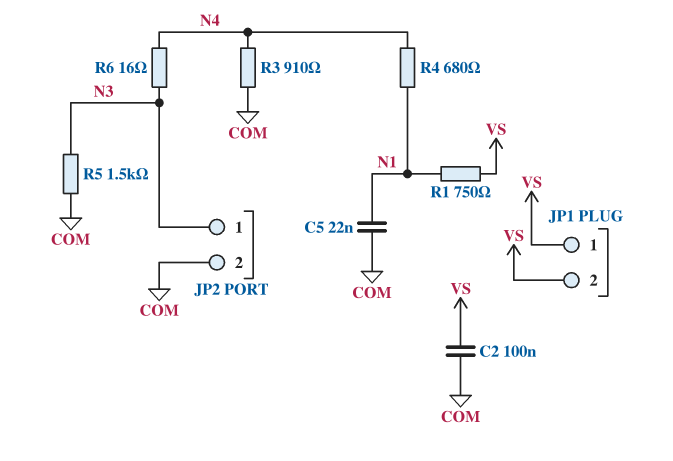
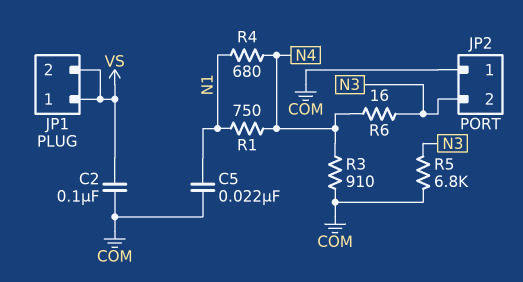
JP2 pin 1: N3 -> COM
JP2 pin 2: COM -> N3
R1: 750 (N1, VS) -> 750 (N1, N4)
R5: 1.5k (COM, N3) -> 6.8k (COM, N3)

